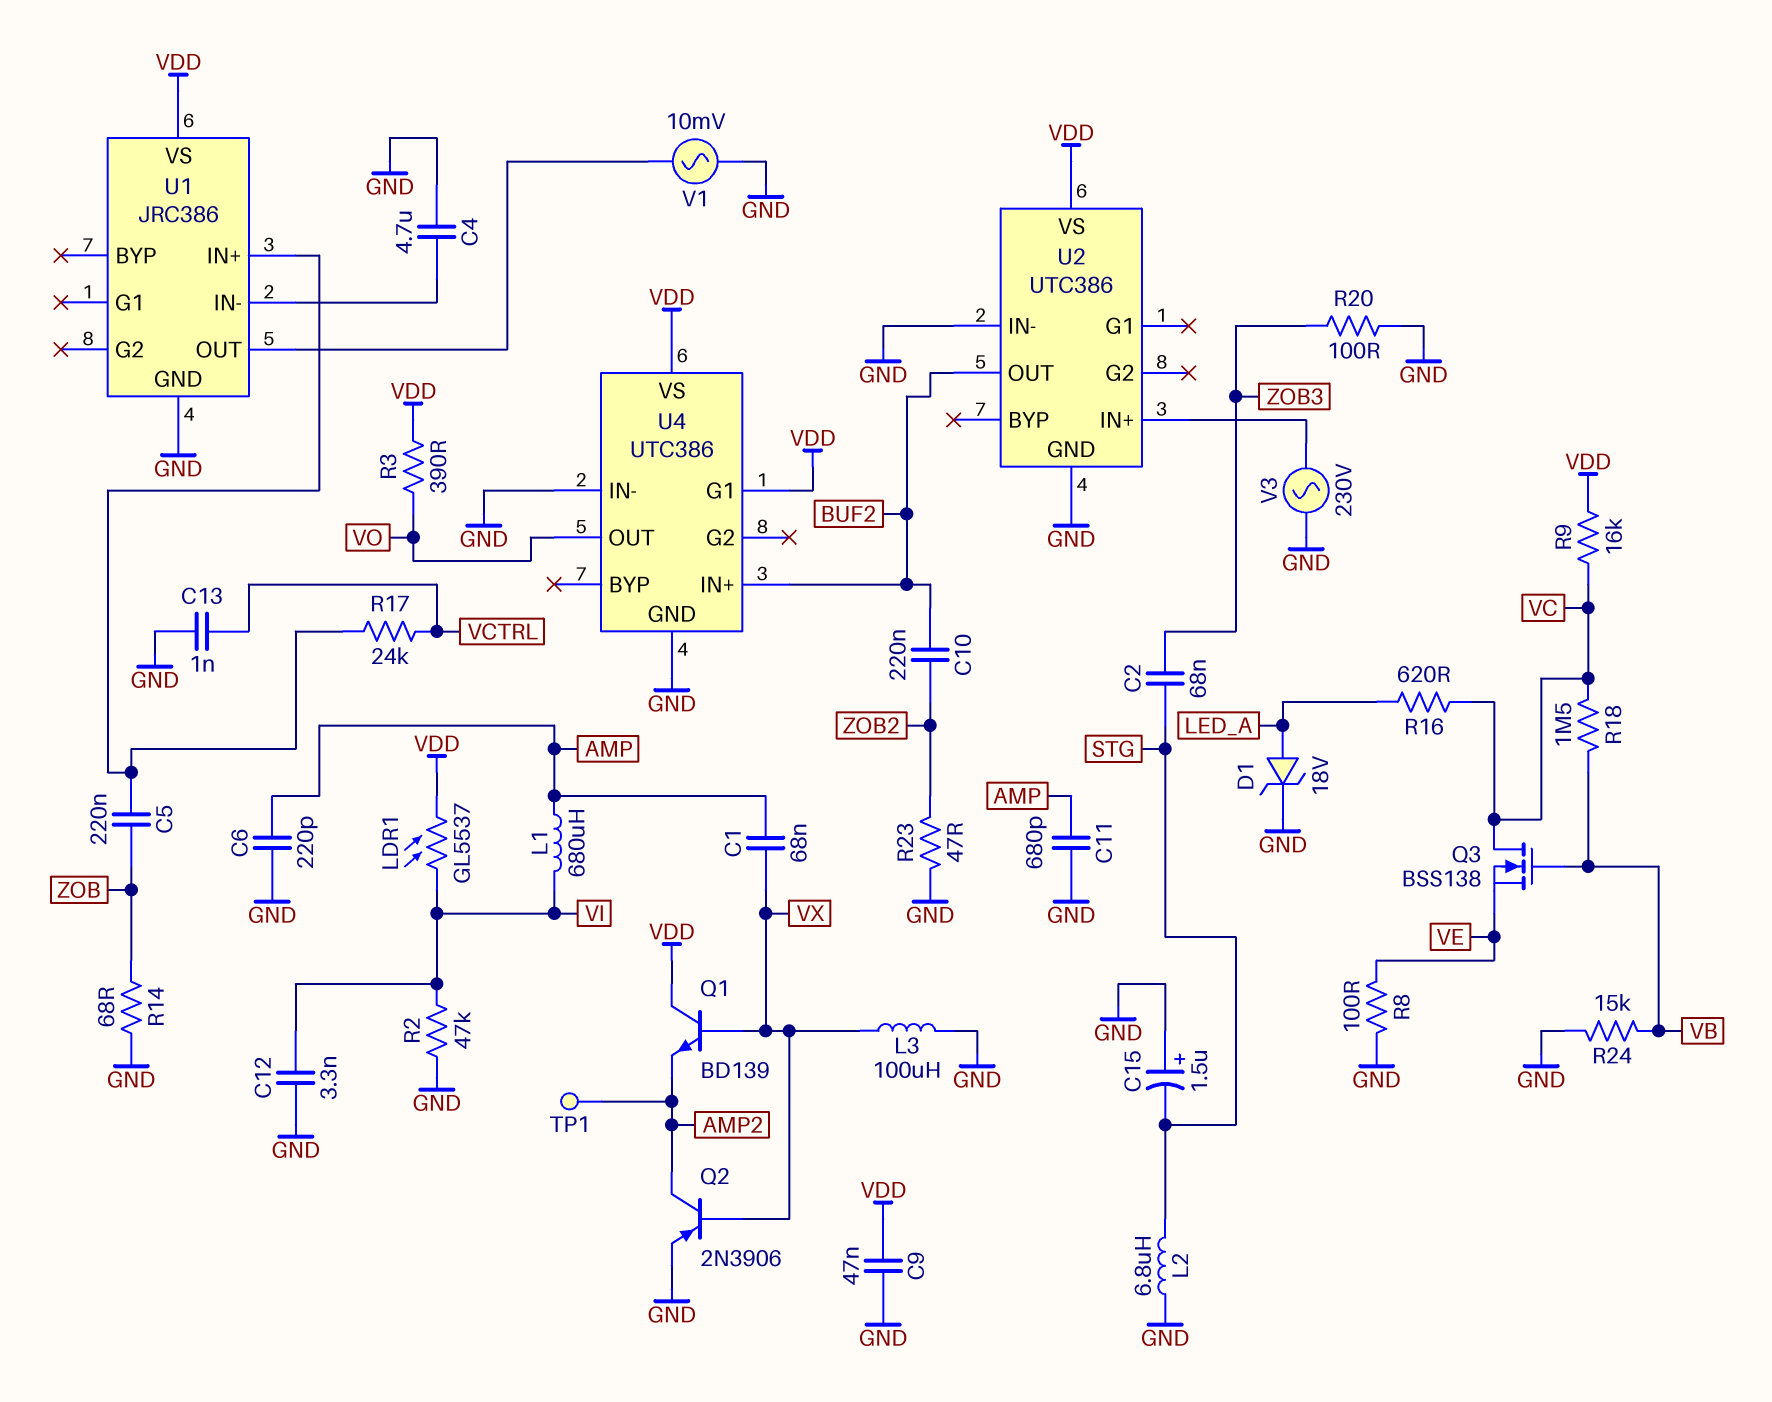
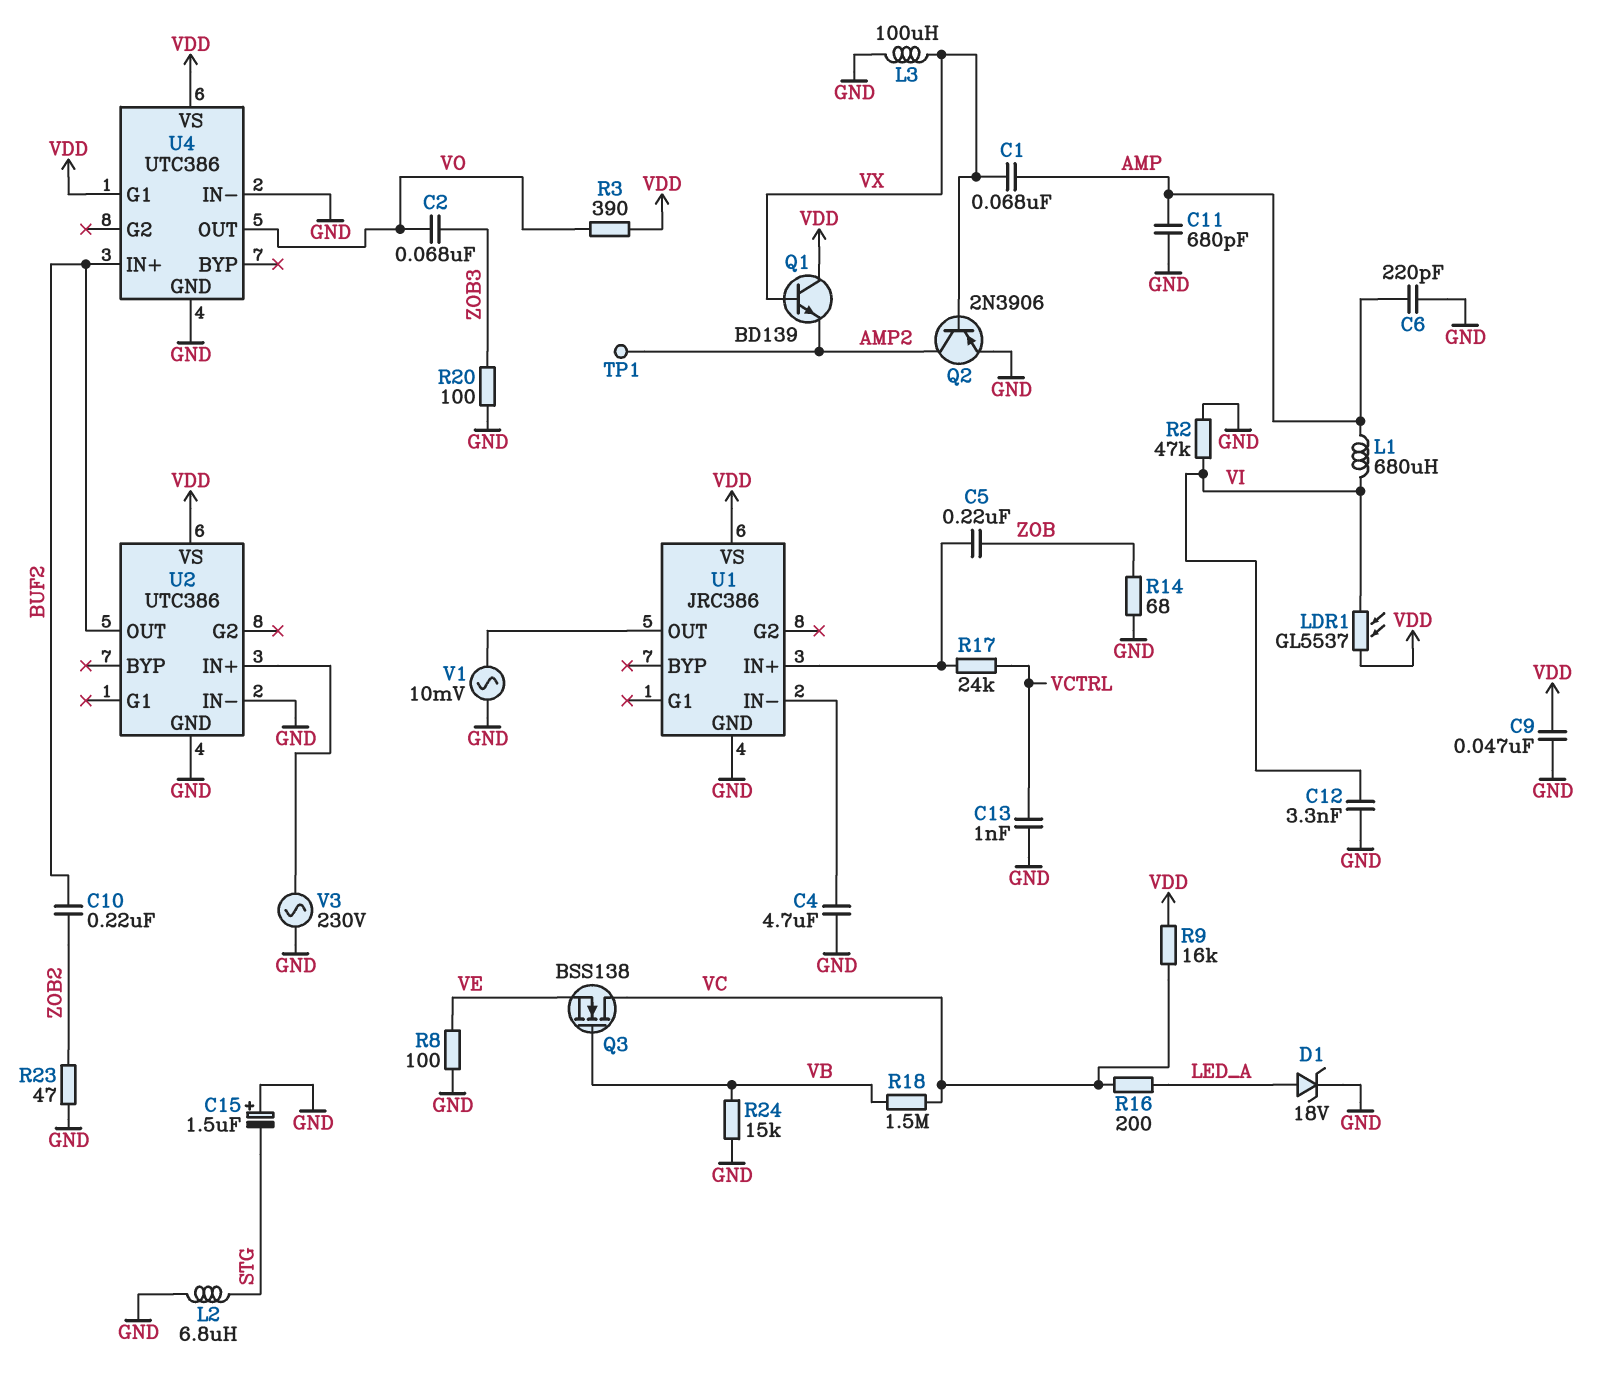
C2: 68nF (STG, ZOB3) -> 68nF (VO, ZOB3)
R16: 620 (LED_A, VC) -> 200 (LED_A, VC)

